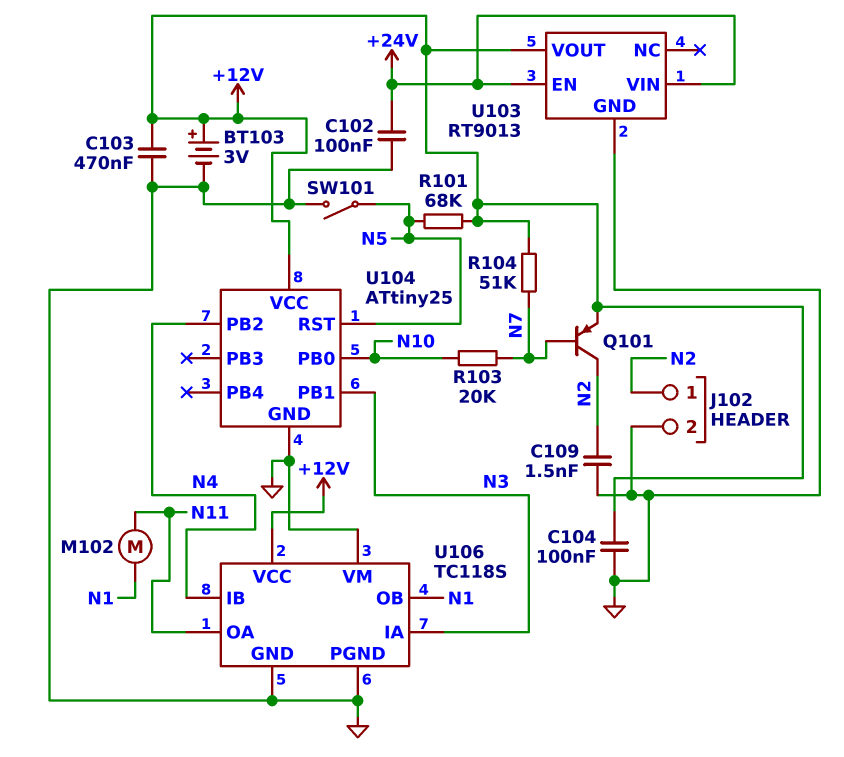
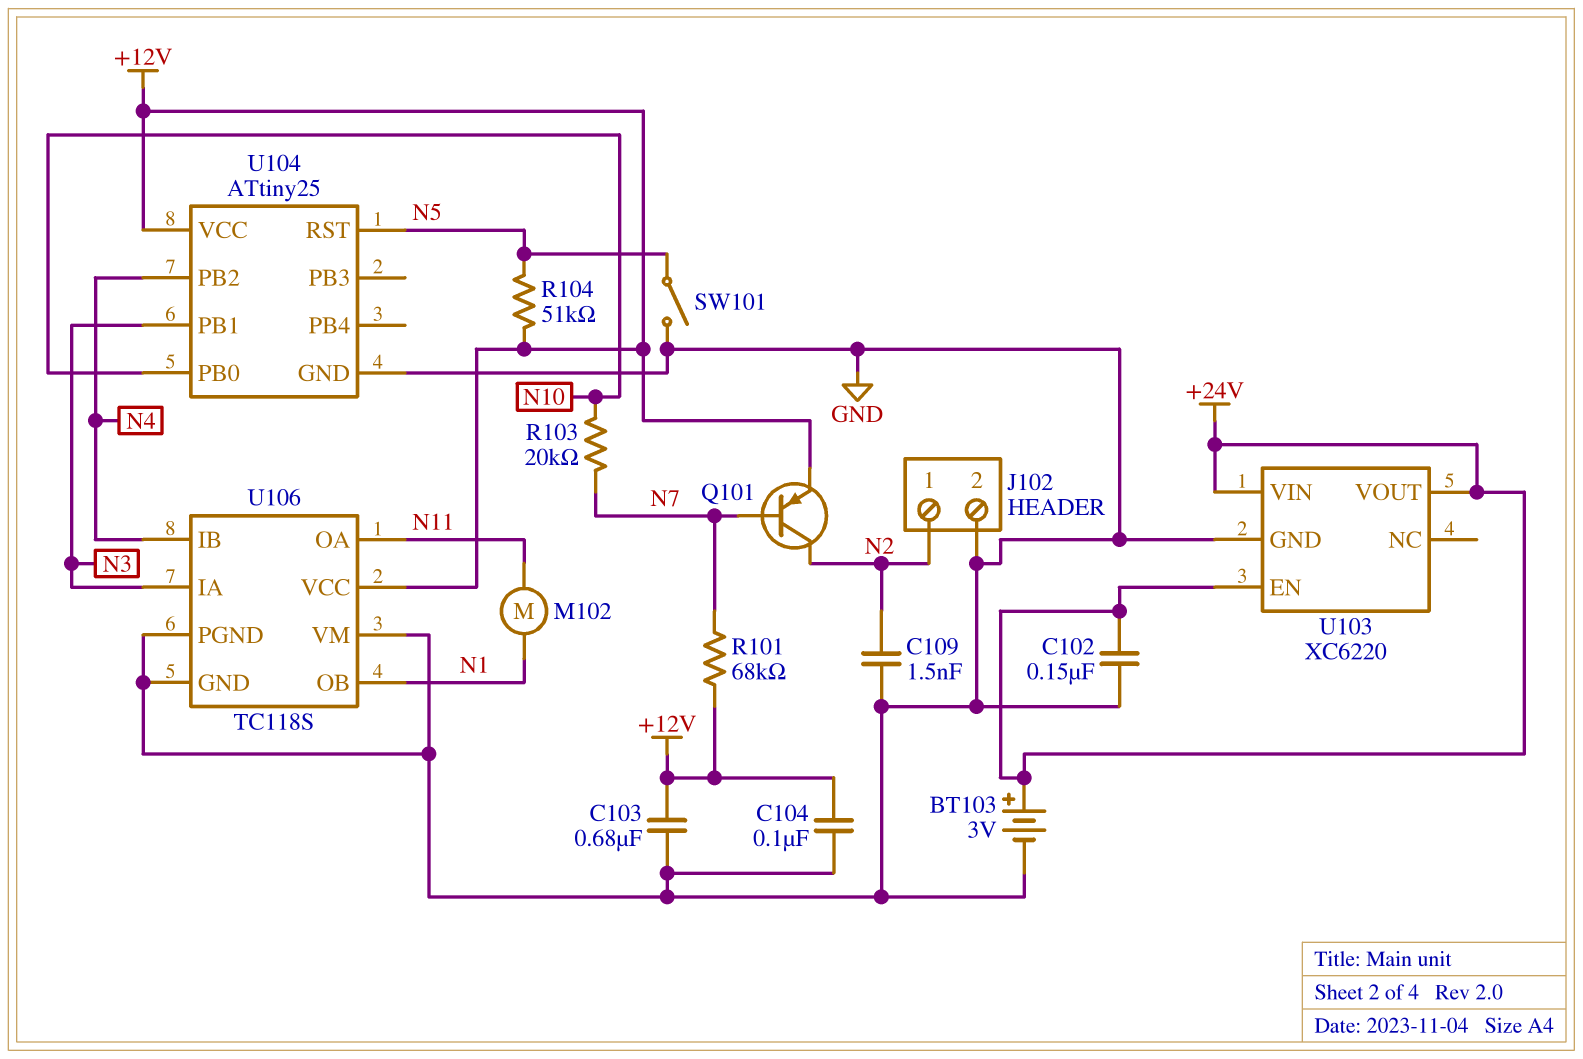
BT103: 3V (plus +12V, minus GND) -> 3V (plus +24V, minus GND)
C102: 100nF (+24V, GND) -> 150nF (+24V, GND)
C103: 470nF (+12V, GND) -> 680nF (+12V, GND)
R101: 68k (+12V, N5) -> 68k (+12V, N7)
R104: 51k (+12V, N7) -> 51k (+12V, N5)
U103: RT9013 -> XC6220
U103 pin VOUT: +12V -> +24V

